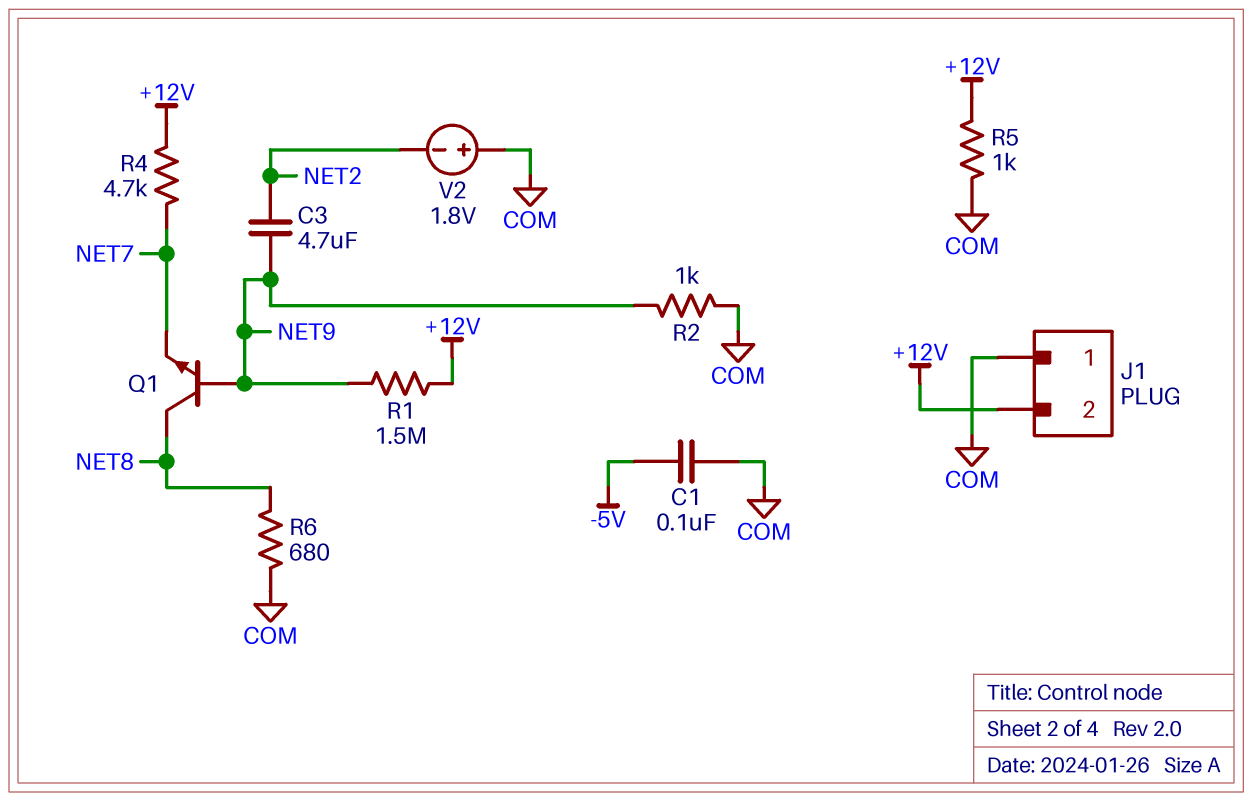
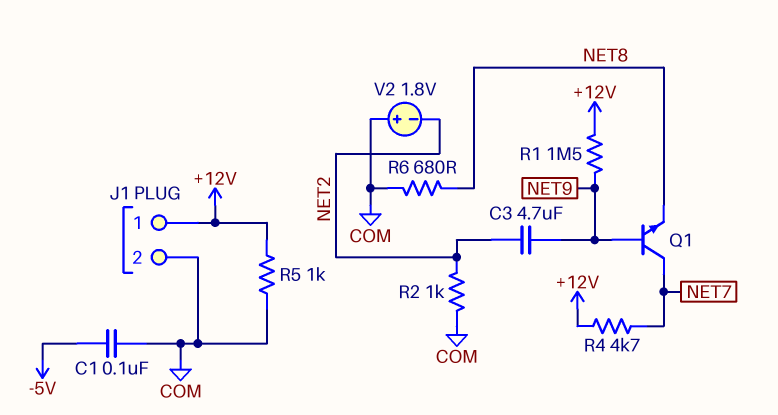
J1 pin 1: COM -> +12V
J1 pin 2: +12V -> COM
Q1: NPN (B NET9, C NET8, E NET7) -> NPN (B NET9, C NET7, E NET8)
R2: 1k (COM, NET9) -> 1k (COM, NET2)

